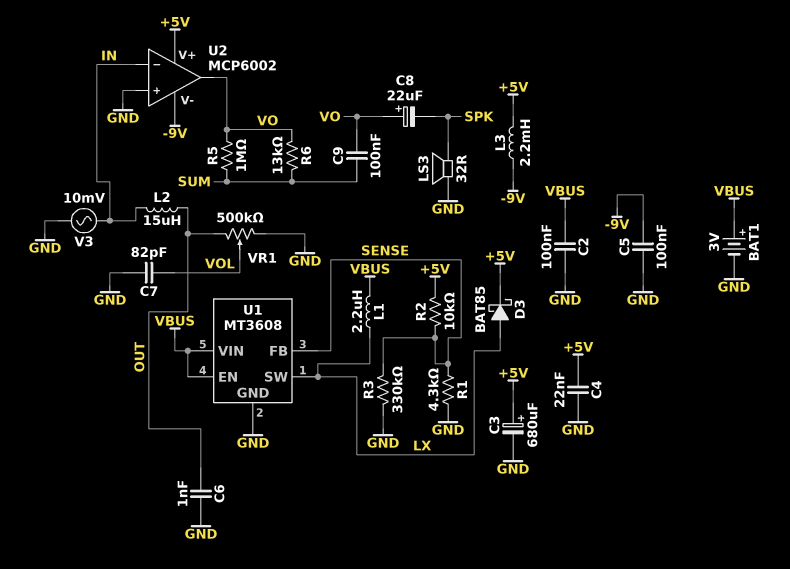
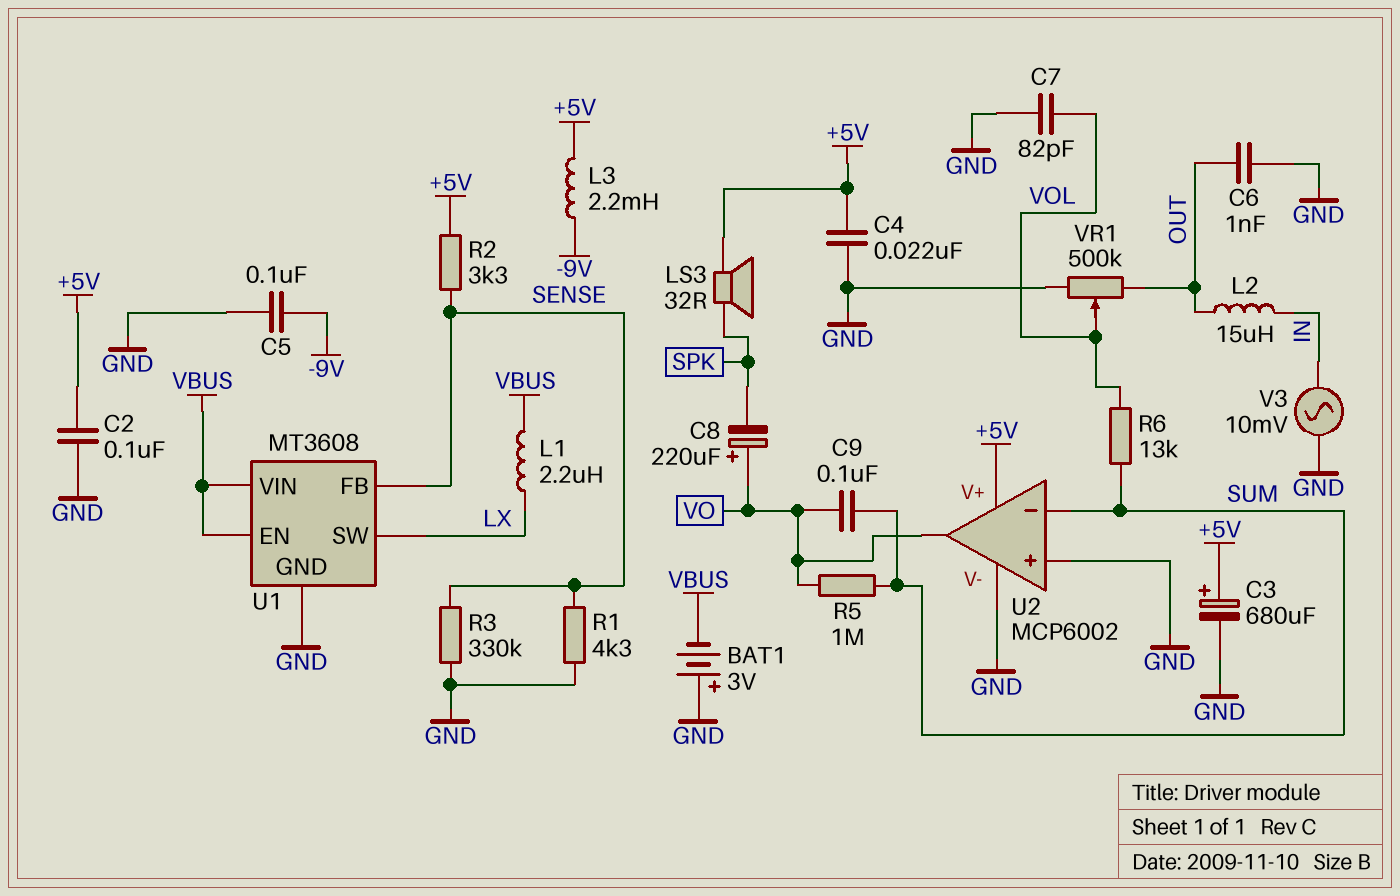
BAT1: 3V (plus VBUS, minus GND) -> 3V (plus GND, minus VBUS)
C2: 100nF (GND, VBUS) -> 100nF (+5V, GND)
C8: 22uF (plus VO, minus SPK) -> 220uF (plus VO, minus SPK)
D3: schottky BAT85 (A LX, K +5V) -> none
LS3: speaker 32R (GND, SPK) -> speaker 32R (+5V, SPK)
R2: 10k (+5V, SENSE) -> 3.3k (+5V, SENSE)
R6: 13k (SUM, VO) -> 13k (SUM, VOL)
U2 pin V-: -9V -> GND
U2 pin in-: IN -> SUM

